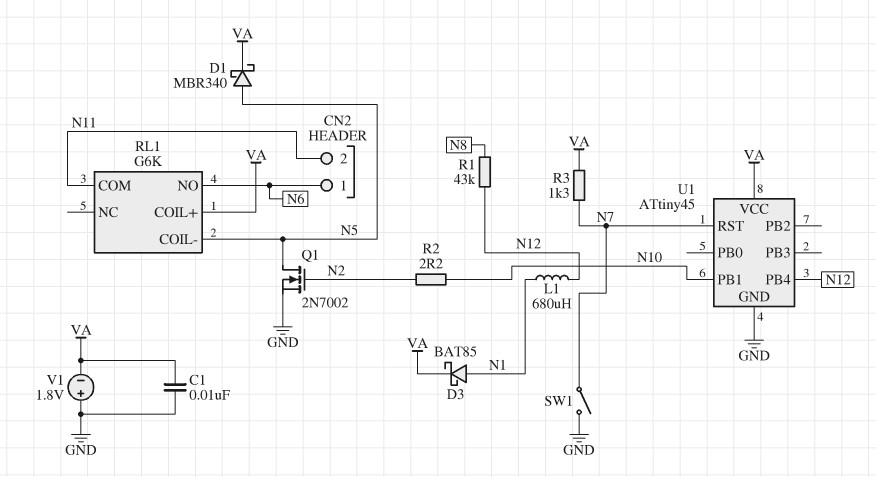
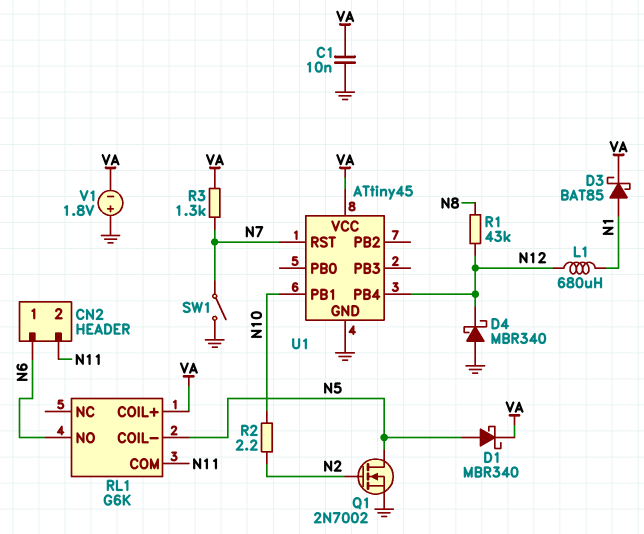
D4: none -> schottky MBR340 (A GND, K N12)

